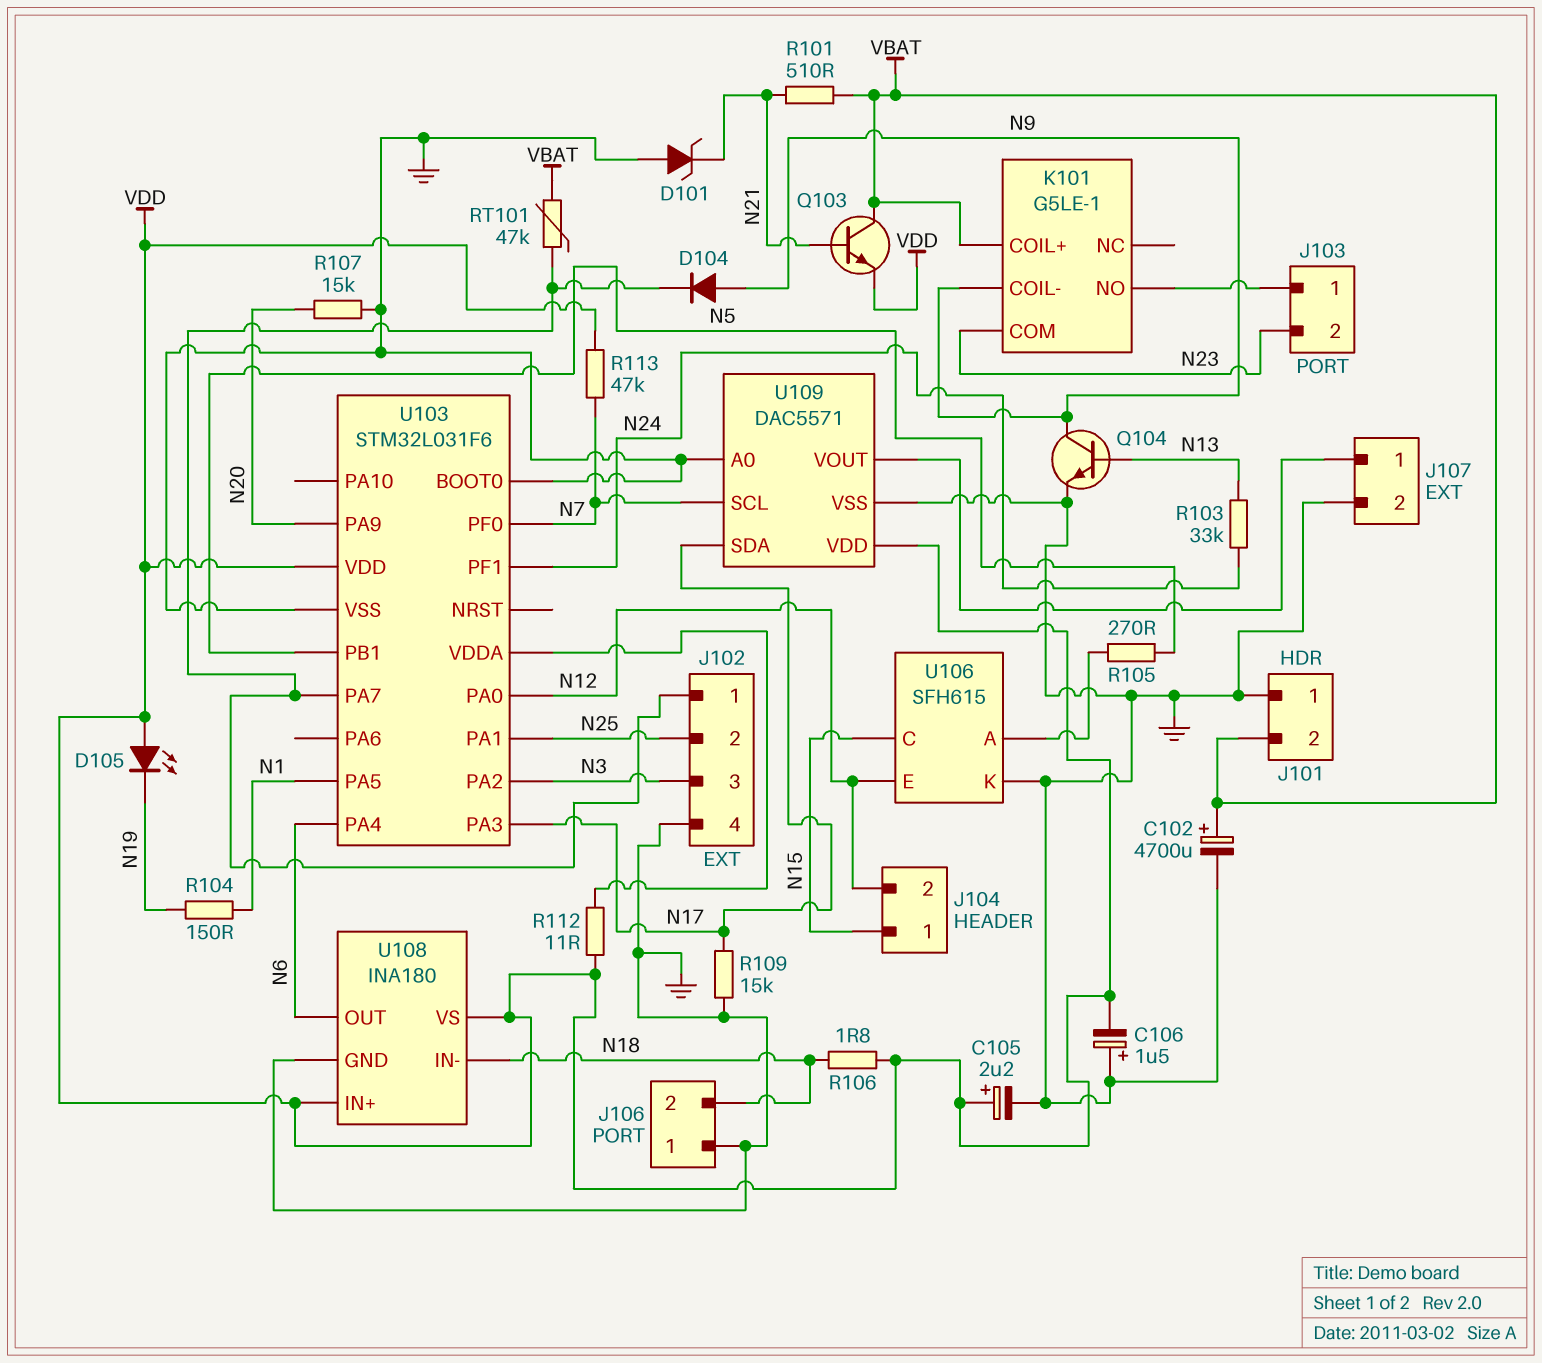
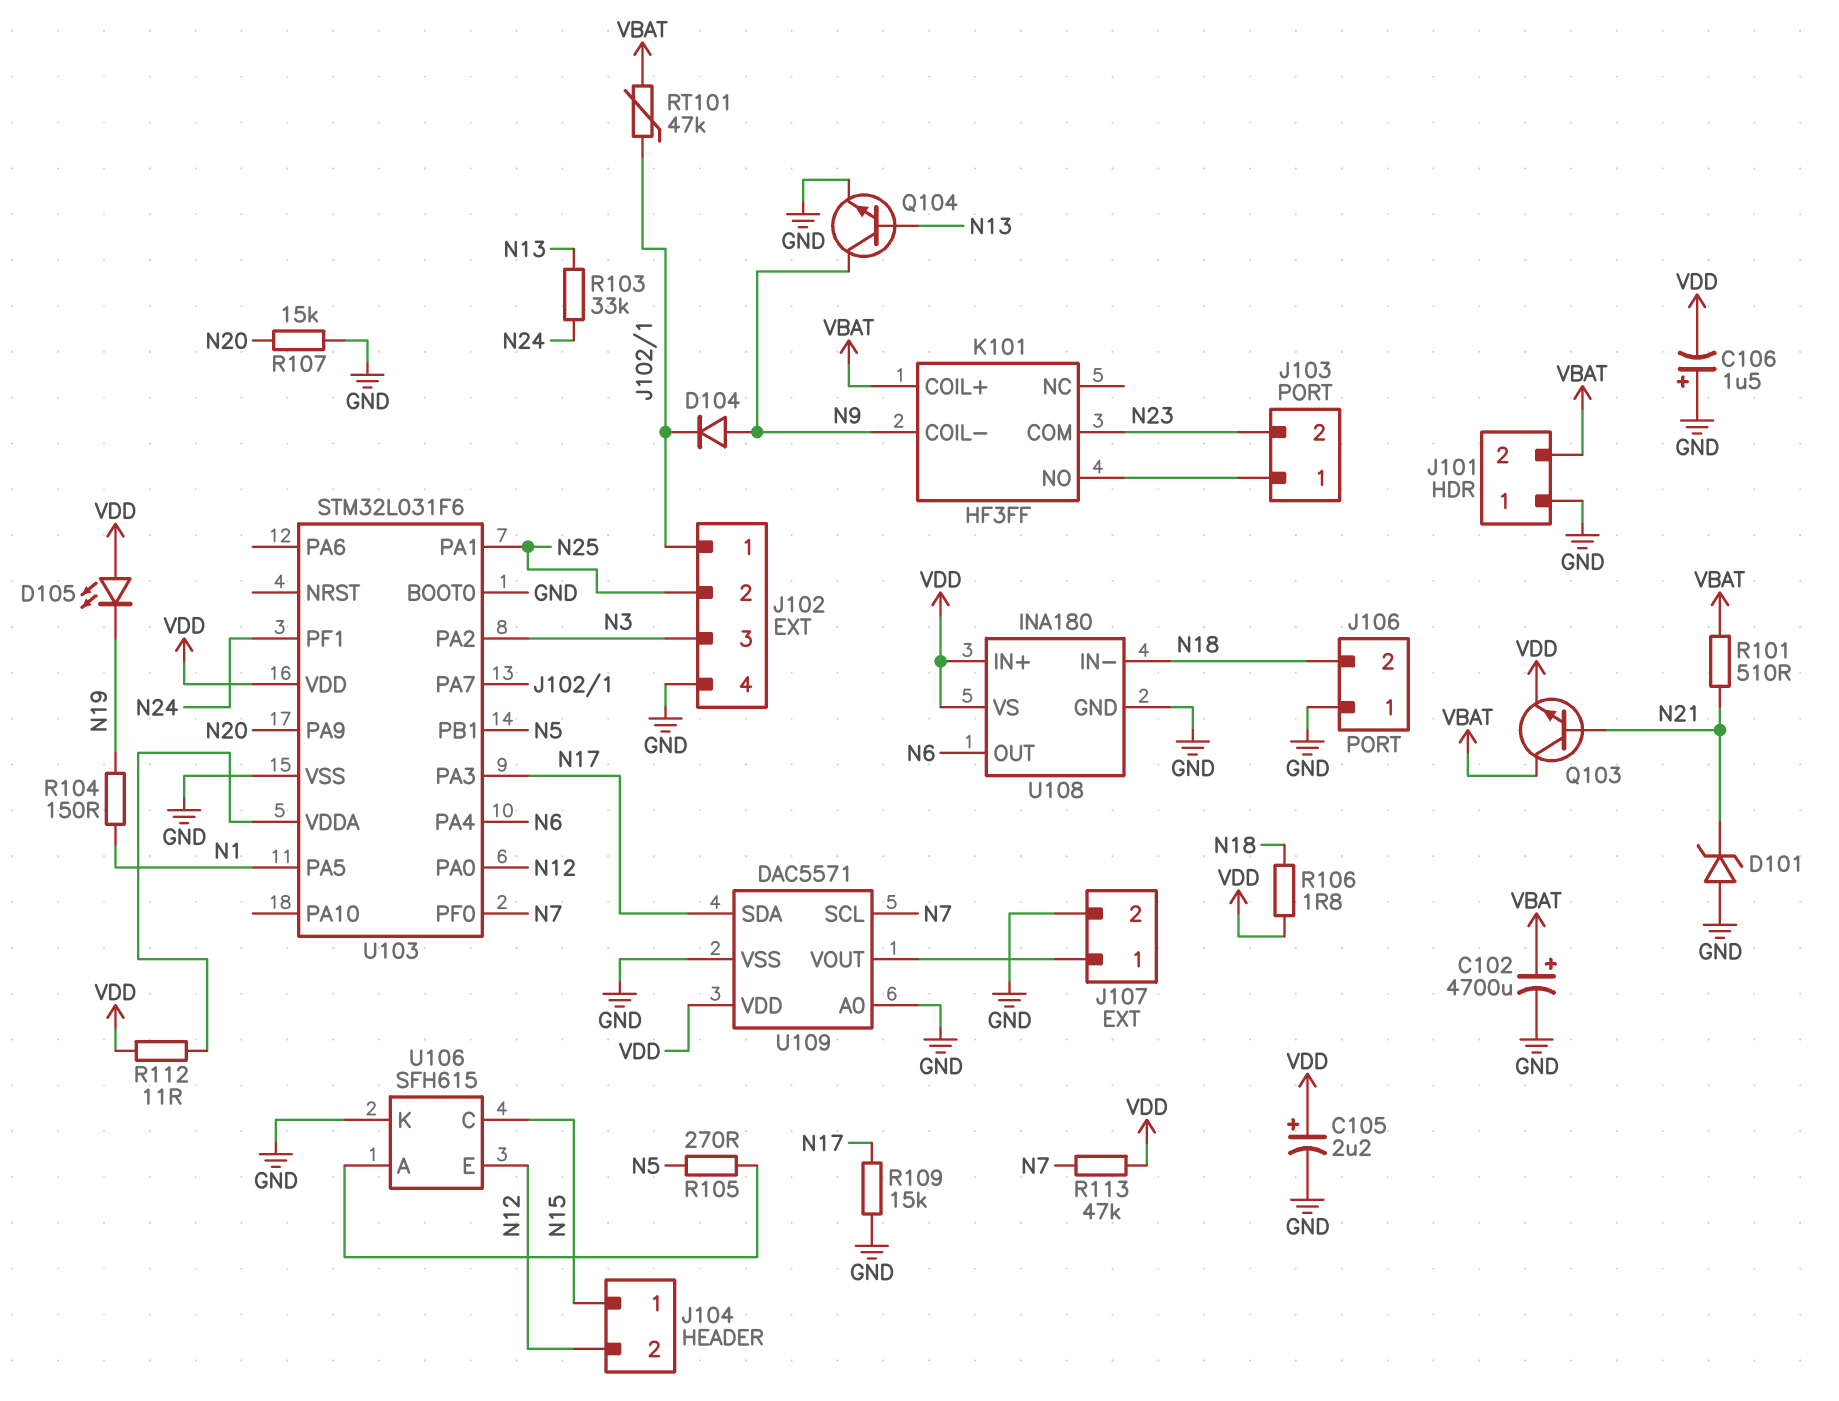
K101: G5LE-1 -> HF3FF

